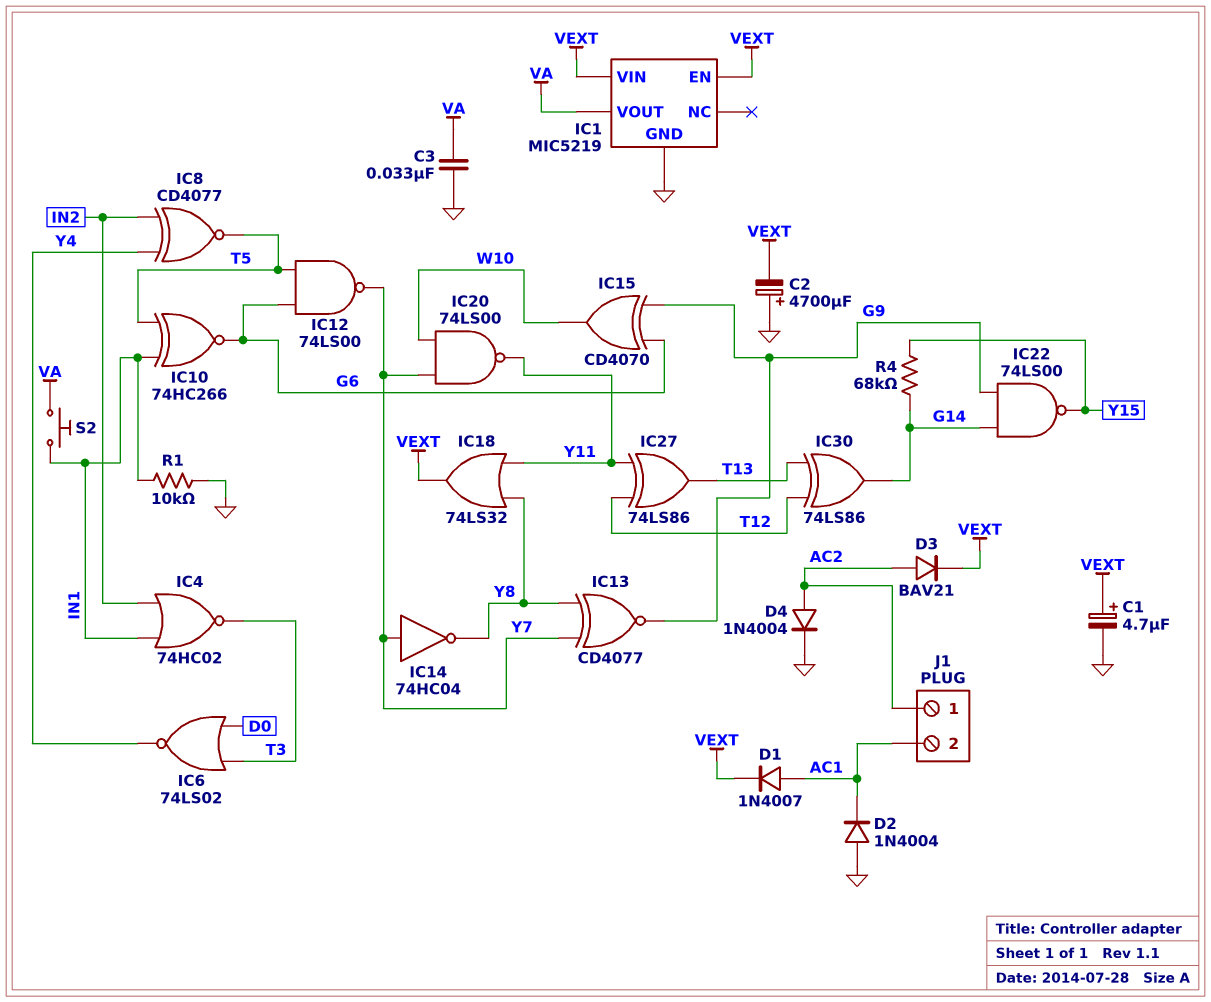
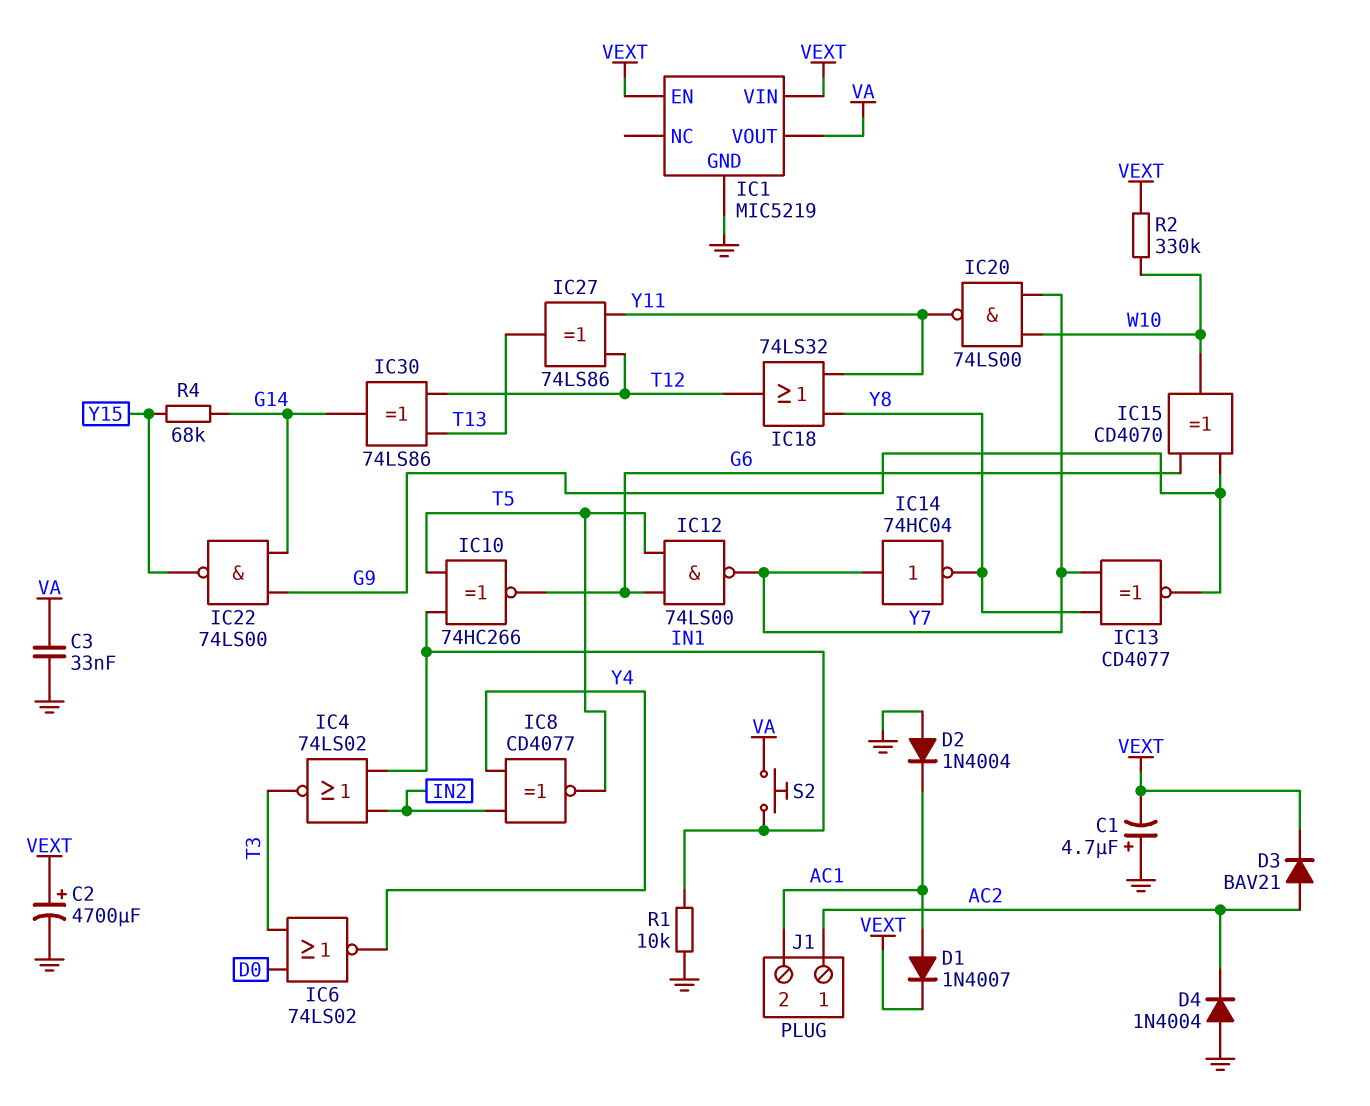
C1: 4.7uF (plus VEXT, minus GND) -> 4.7uF (plus GND, minus VEXT)
C2: 4700uF (plus GND, minus VEXT) -> 4700uF (plus VEXT, minus GND)
D4: diode 1N4004 (A AC2, K GND) -> diode 1N4004 (A GND, K AC2)
IC4: NOR 74HC02 (in IN1, in IN2, out T3) -> NOR 74LS02 (in IN1, in IN2, out T3)
IC18: OR 74LS32 (in Y8, in Y11, out VEXT) -> OR 74LS32 (in Y8, in Y11, out T12)
R2: none -> 330k (VEXT, W10)

